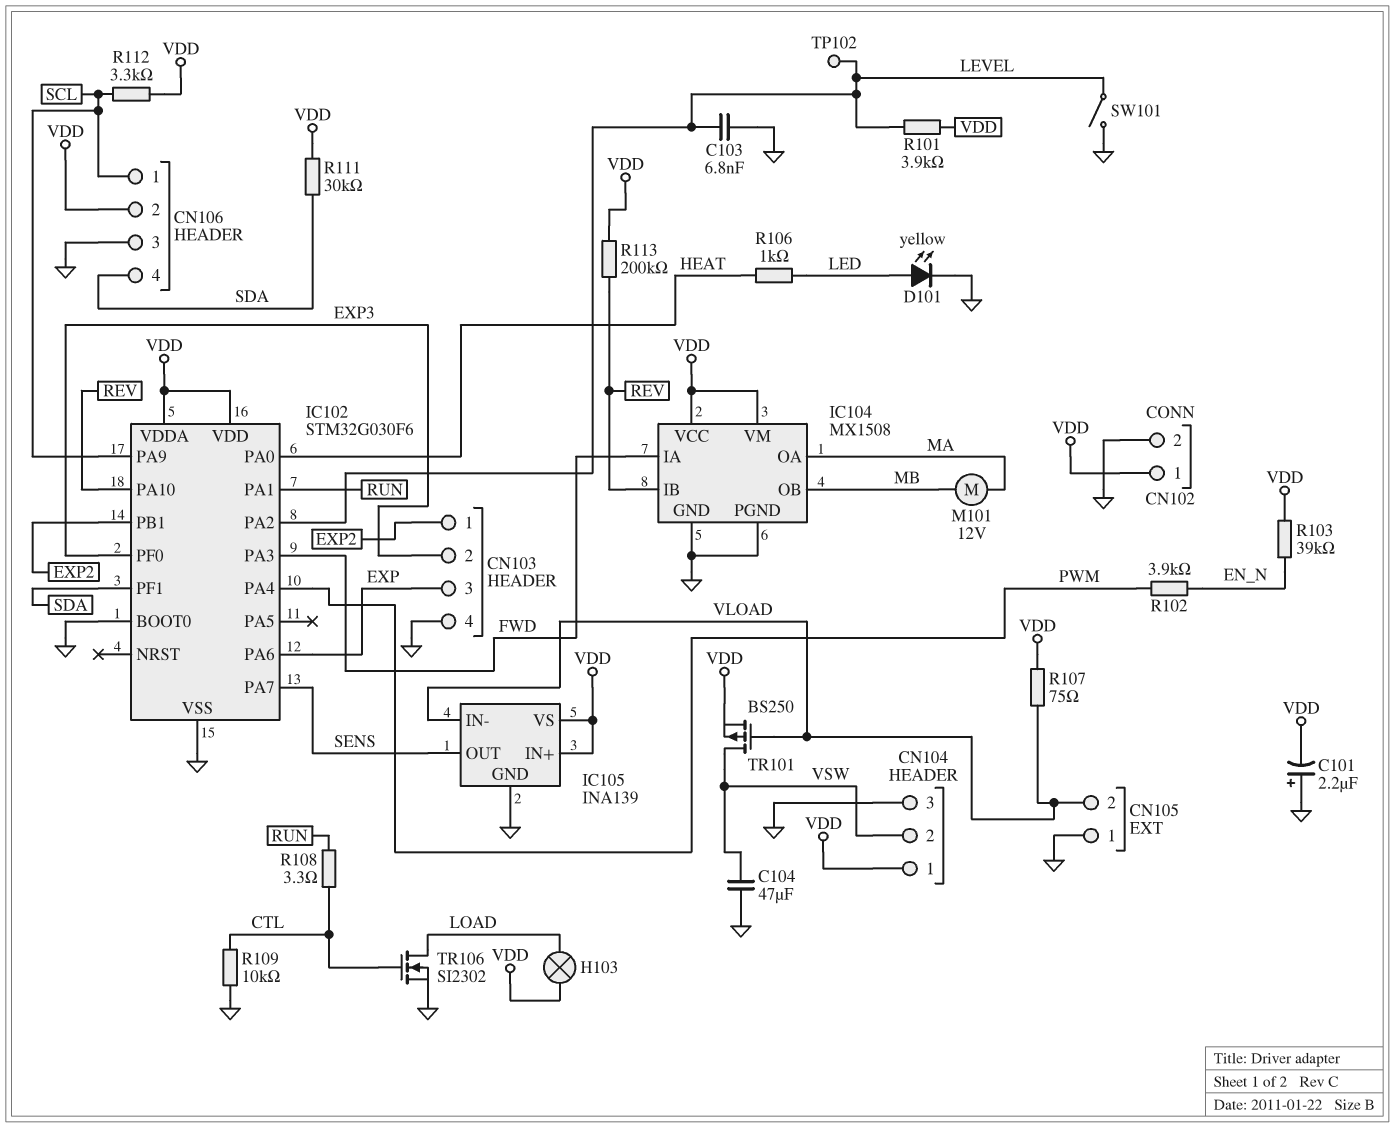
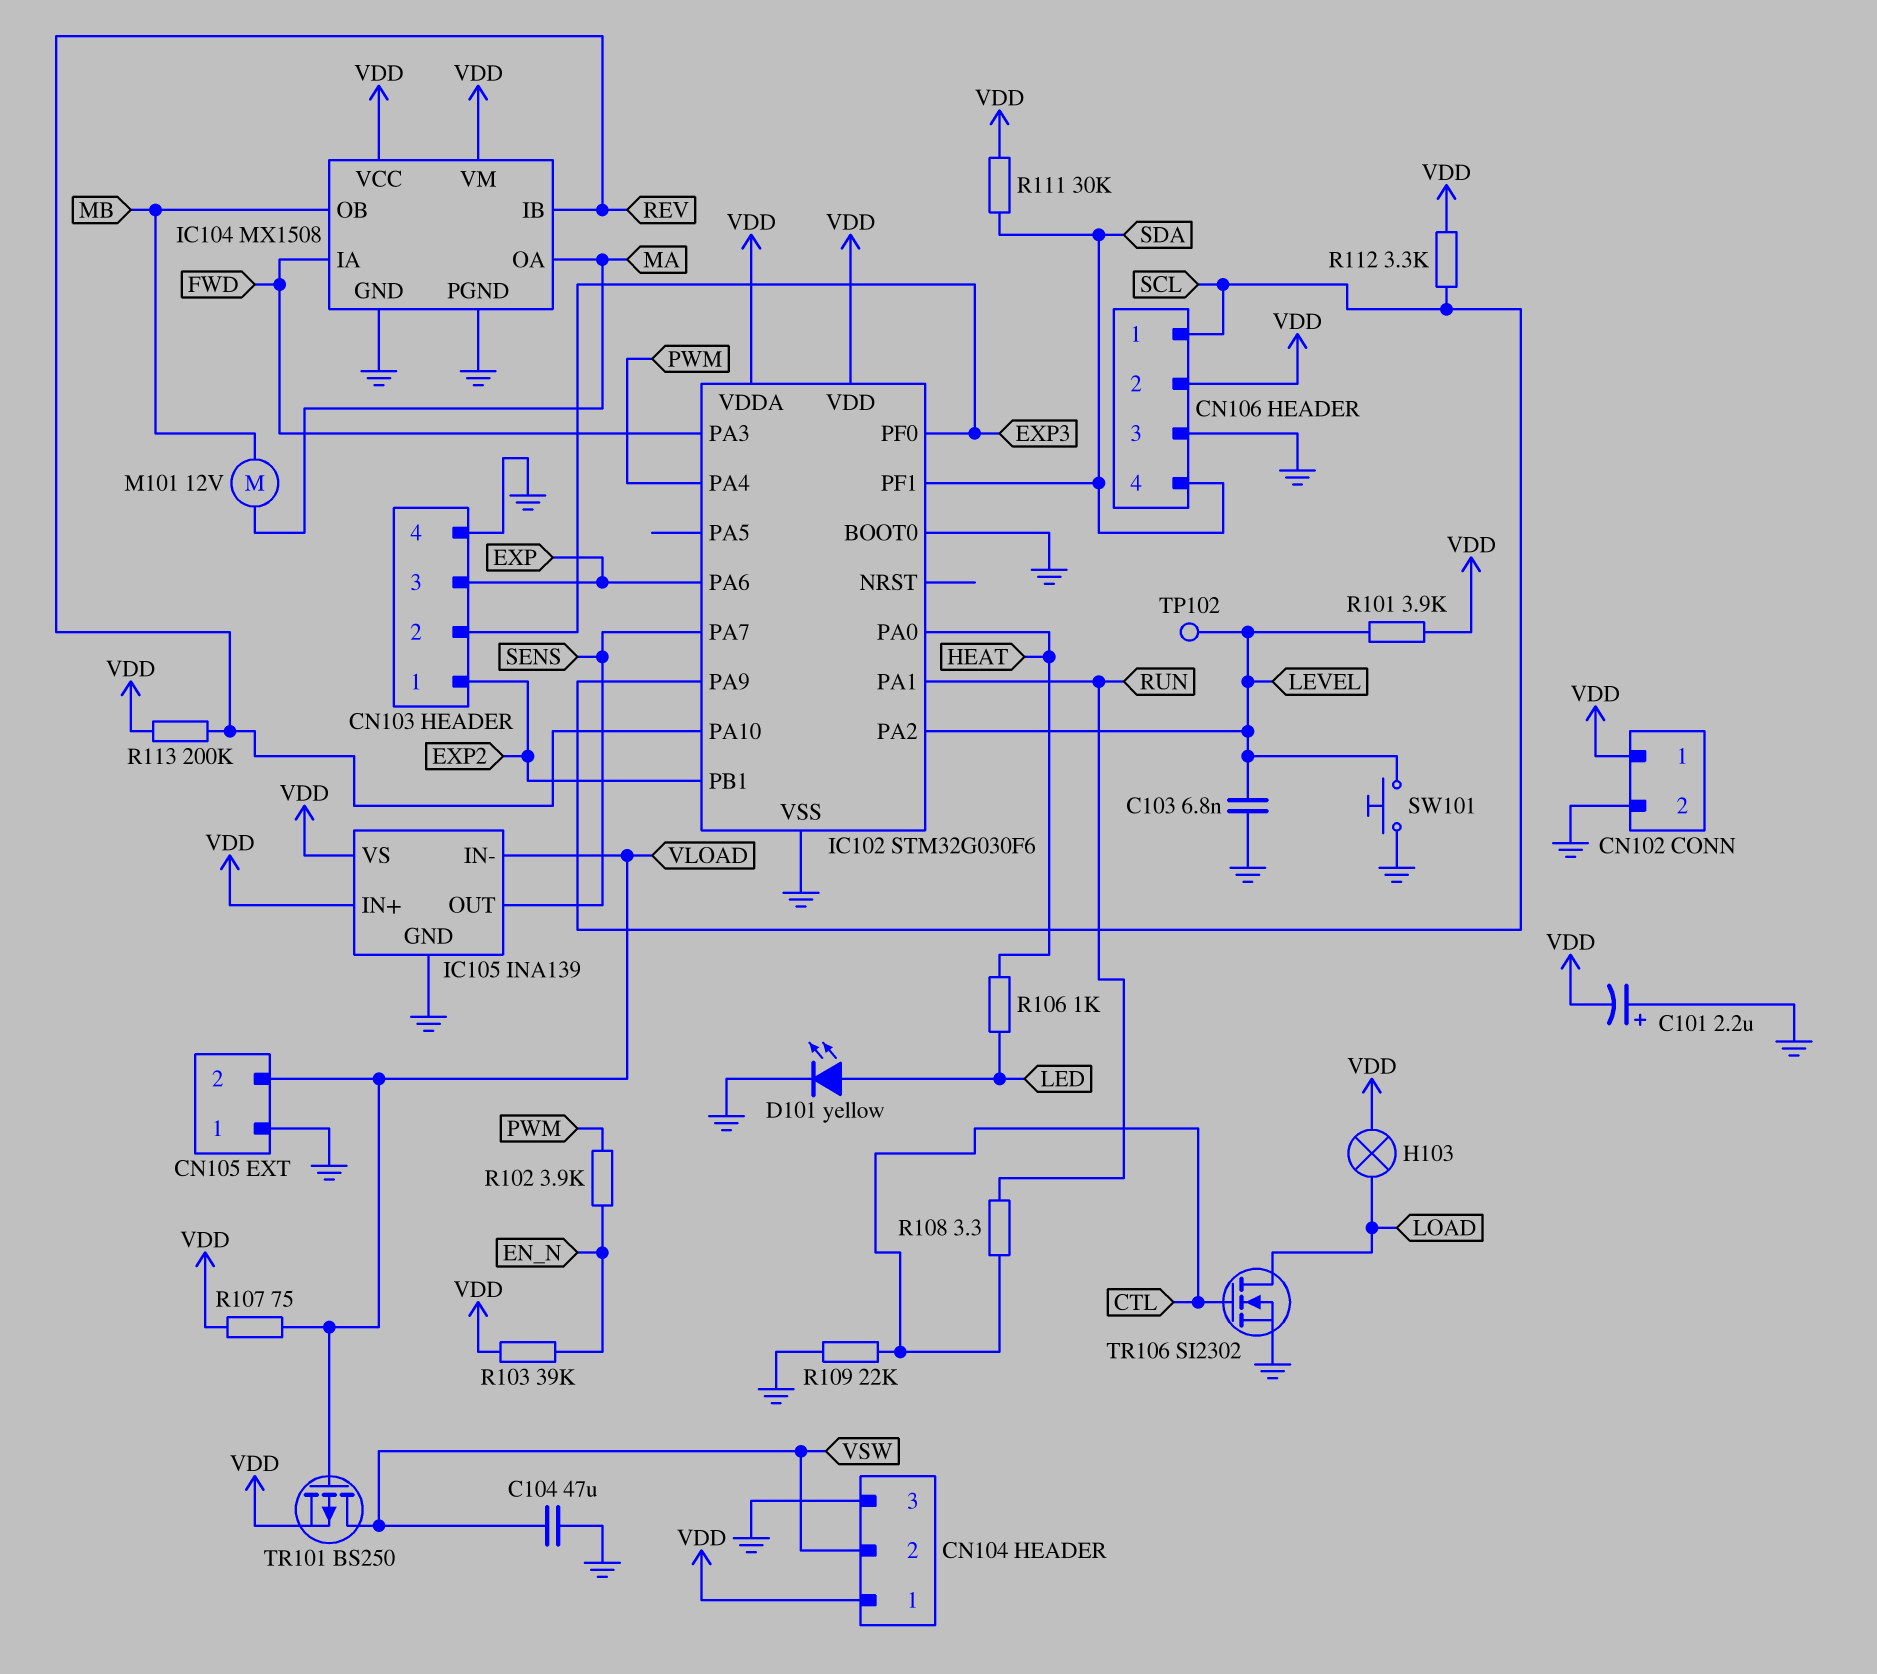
R109: 10k (CTL, GND) -> 22k (CTL, GND)
SW101: switch (GND, LEVEL) -> button (GND, LEVEL)

